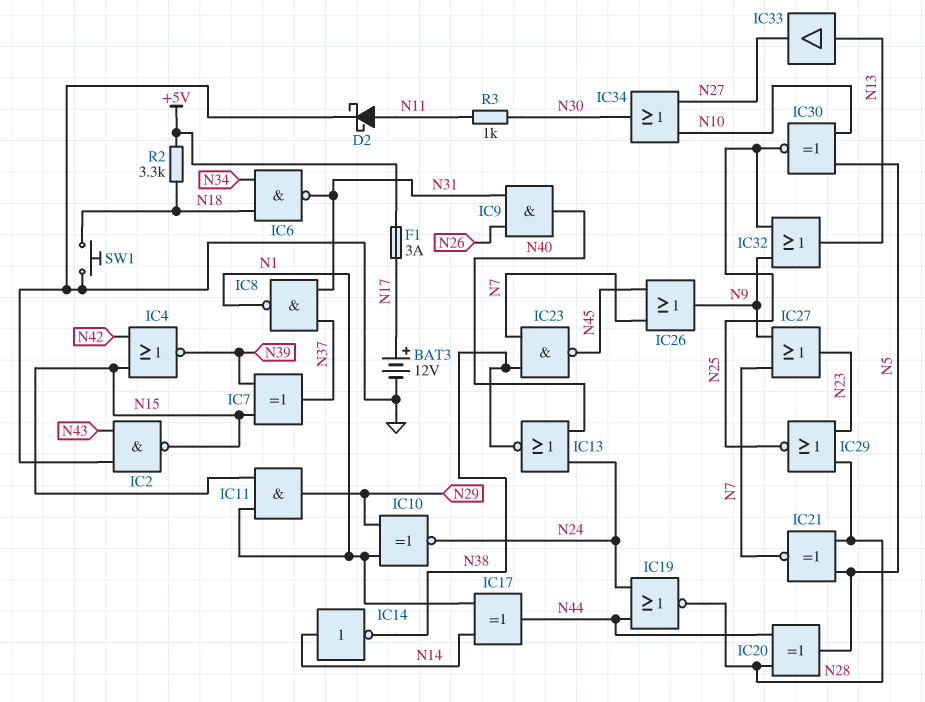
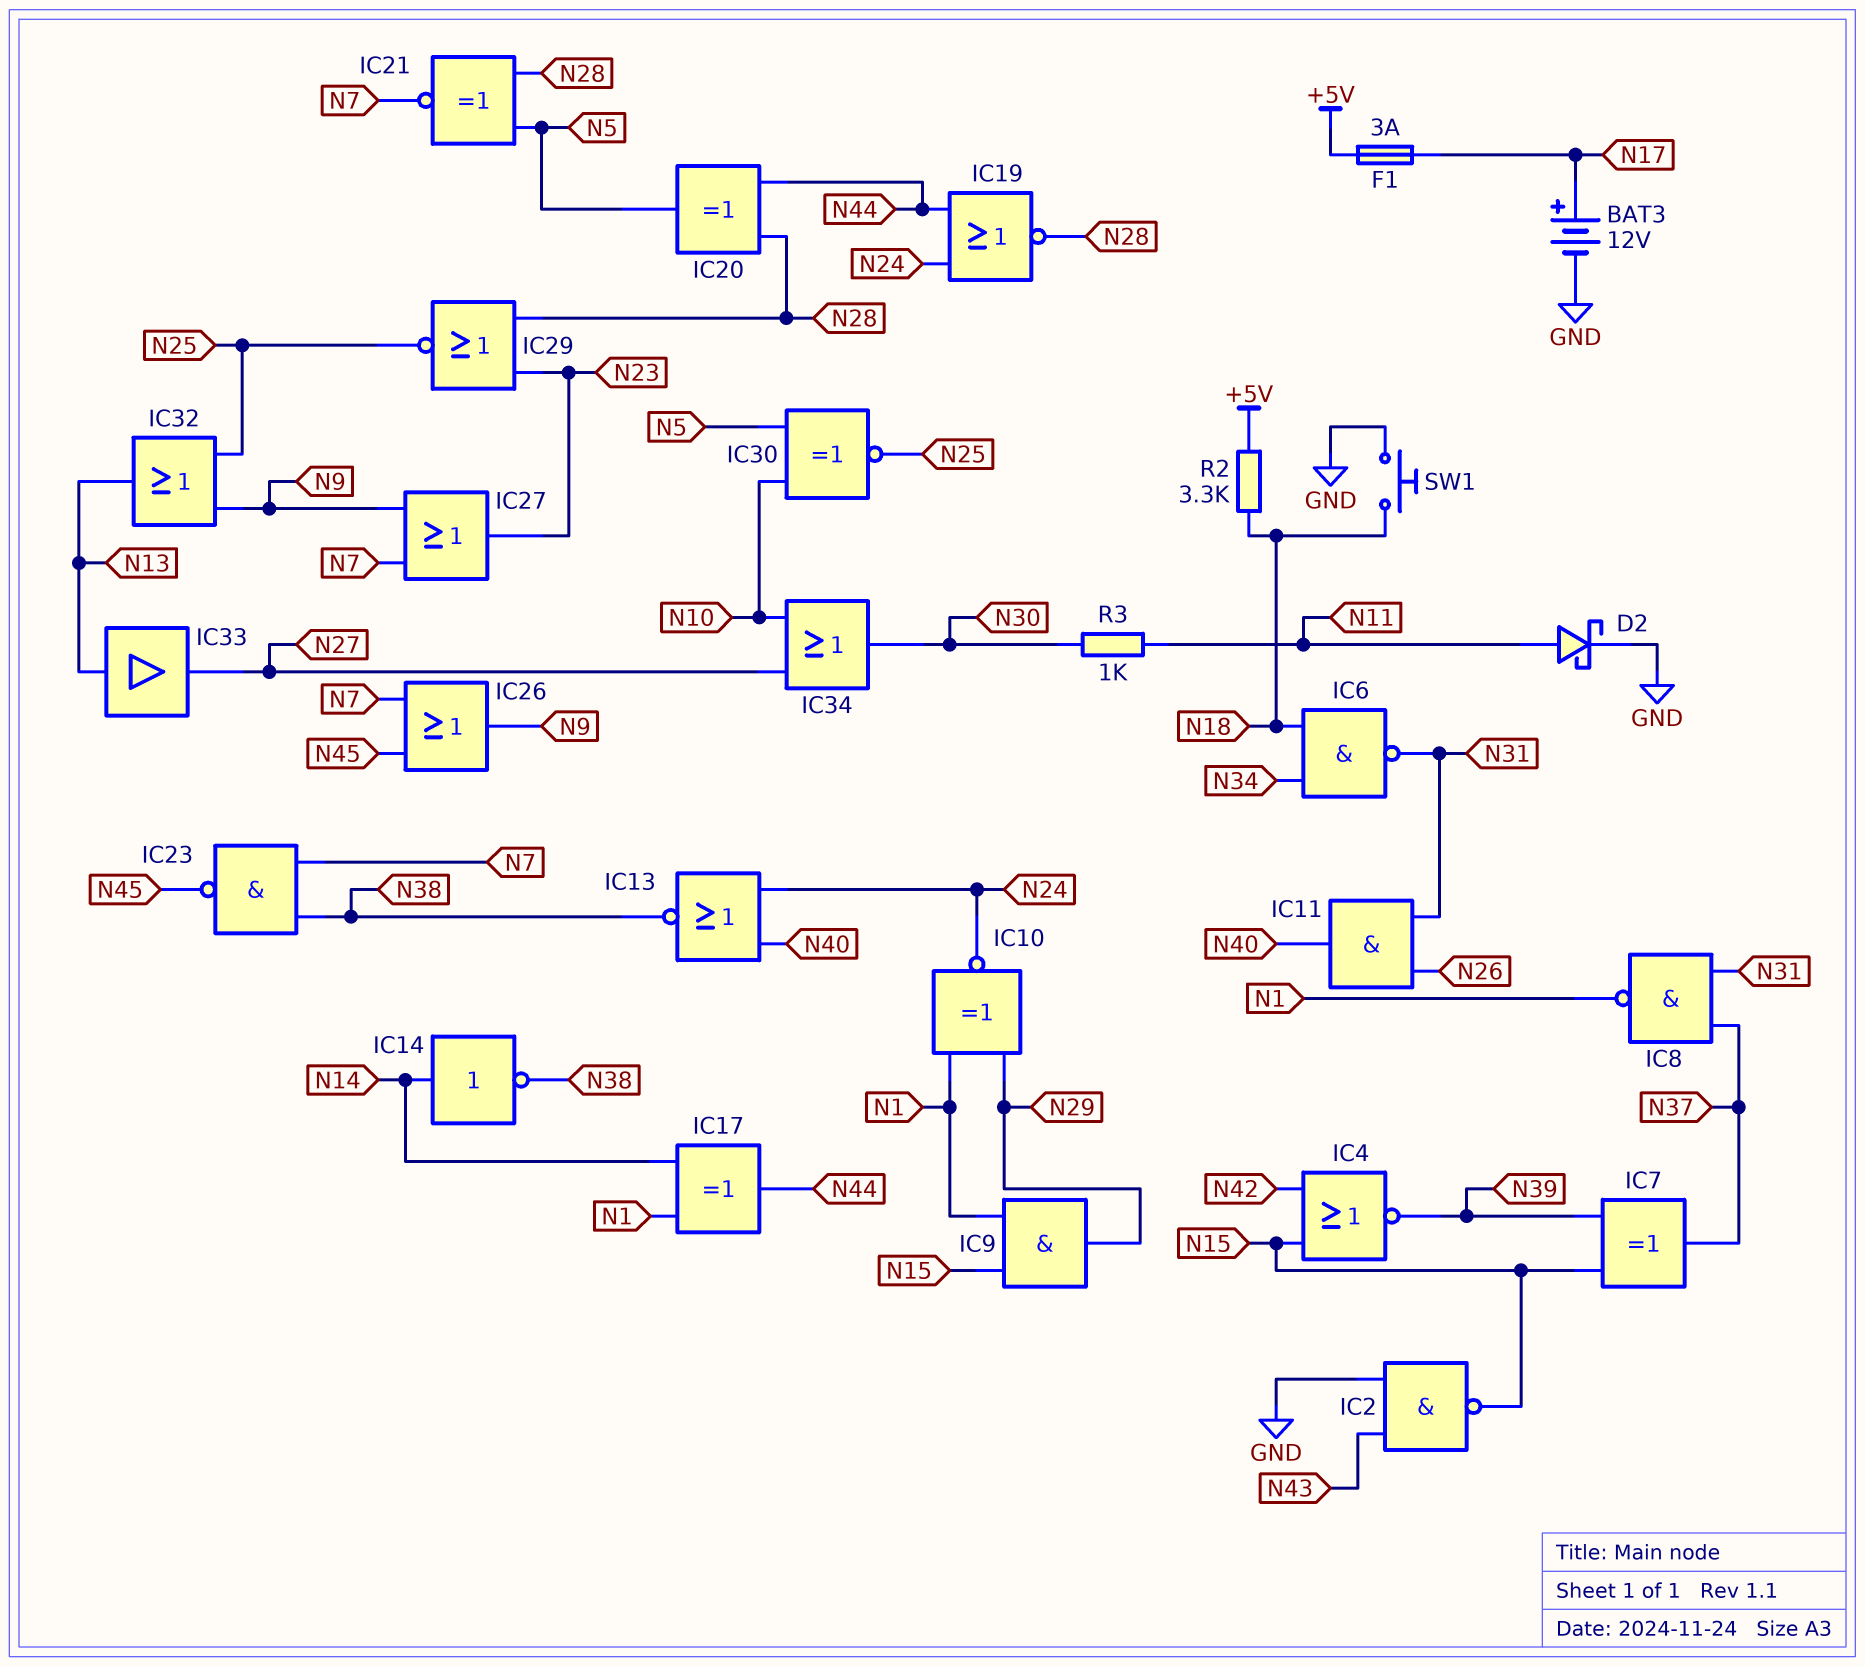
IC9: AND (in N26, in N31, out N40) -> AND (in N1, in N15, out N29)
IC11: AND (in N1, in N15, out N29) -> AND (in N26, in N31, out N40)

